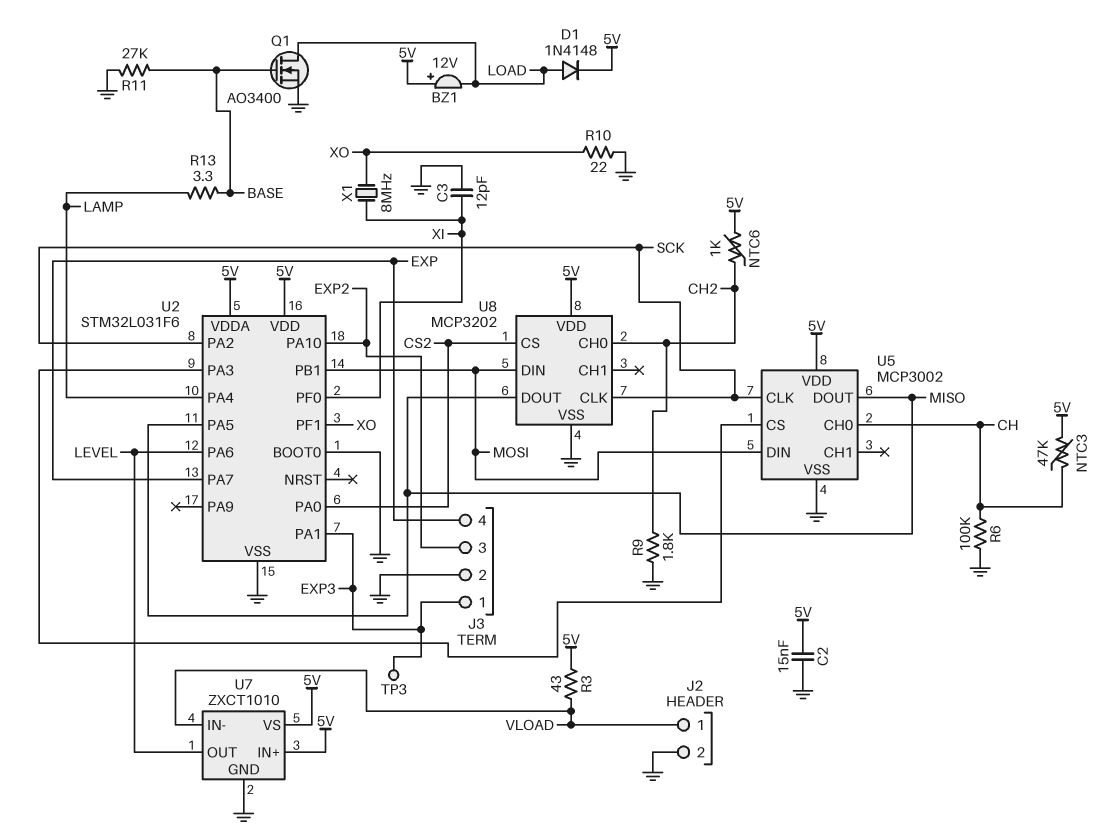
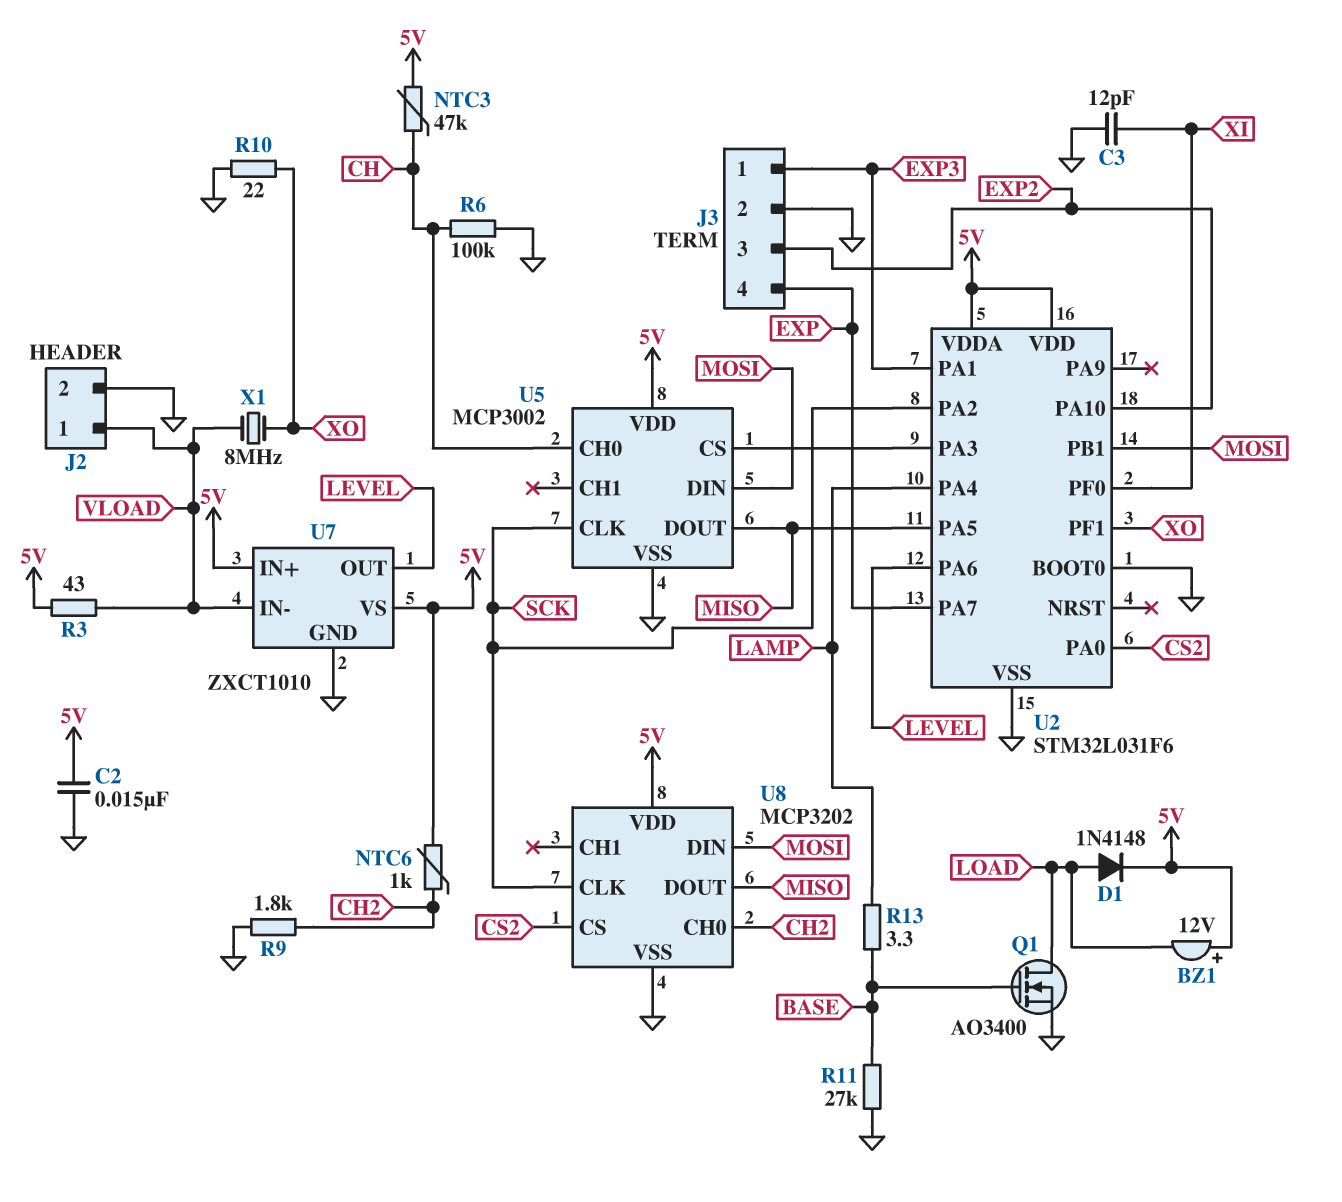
TP3: test point (EXP3) -> none
X1: 8MHz (XI, XO) -> 8MHz (VLOAD, XO)

